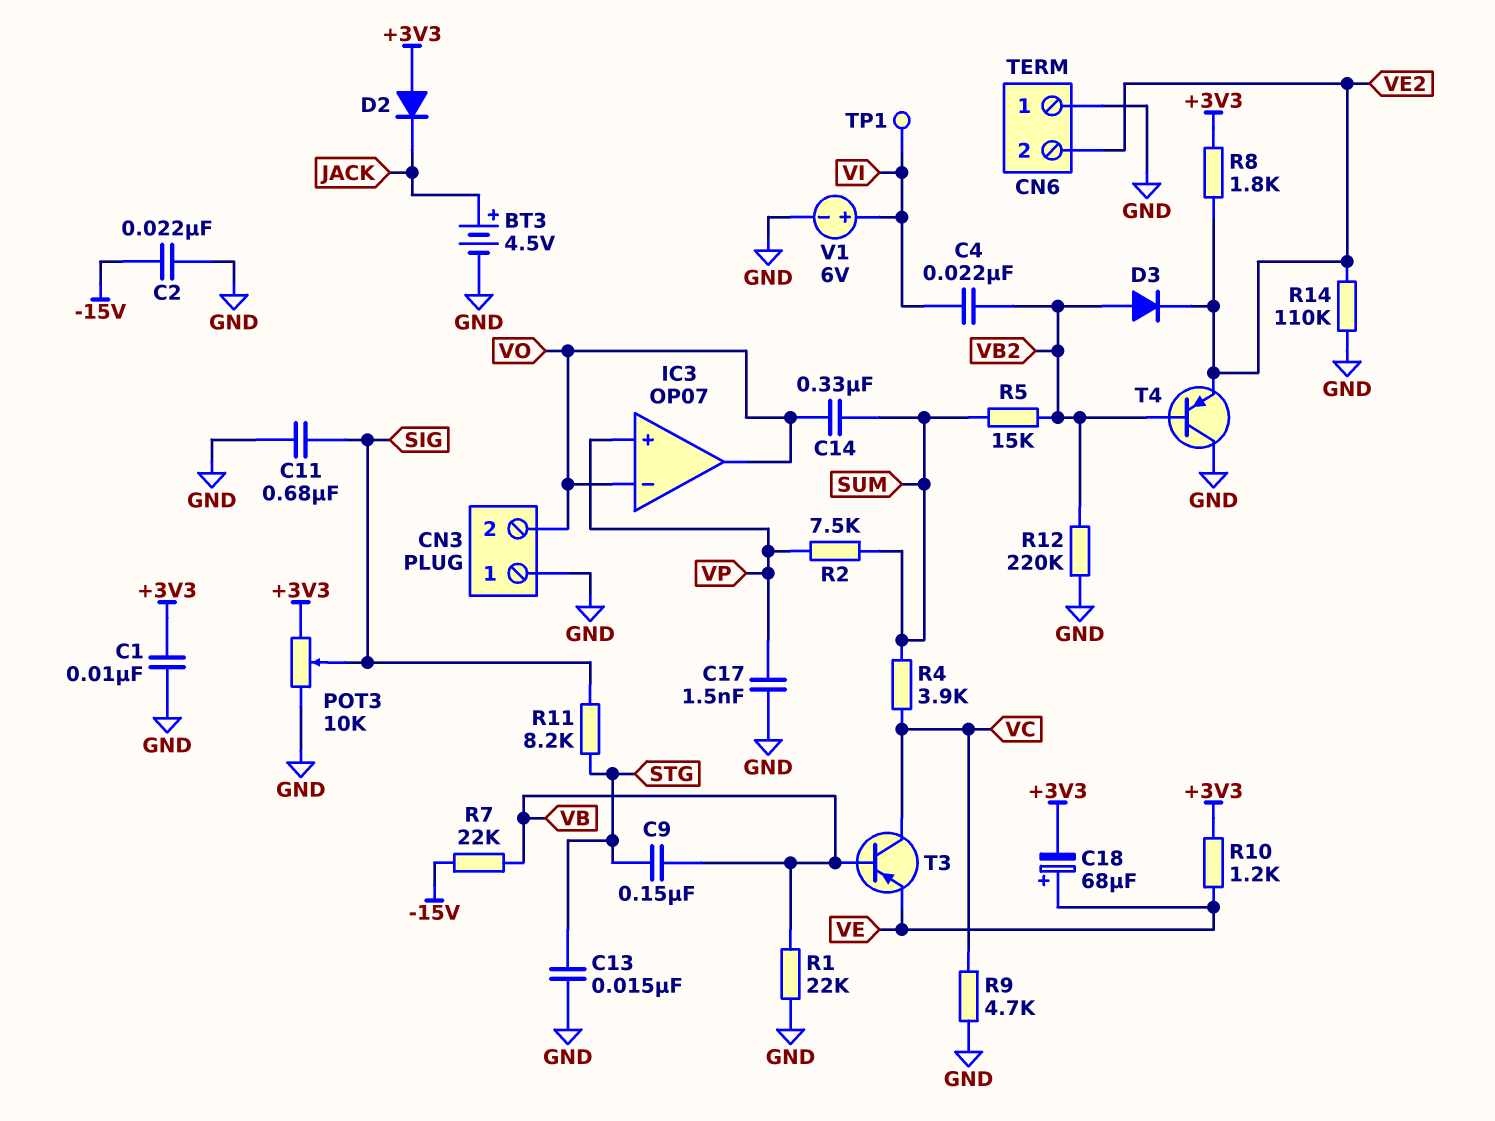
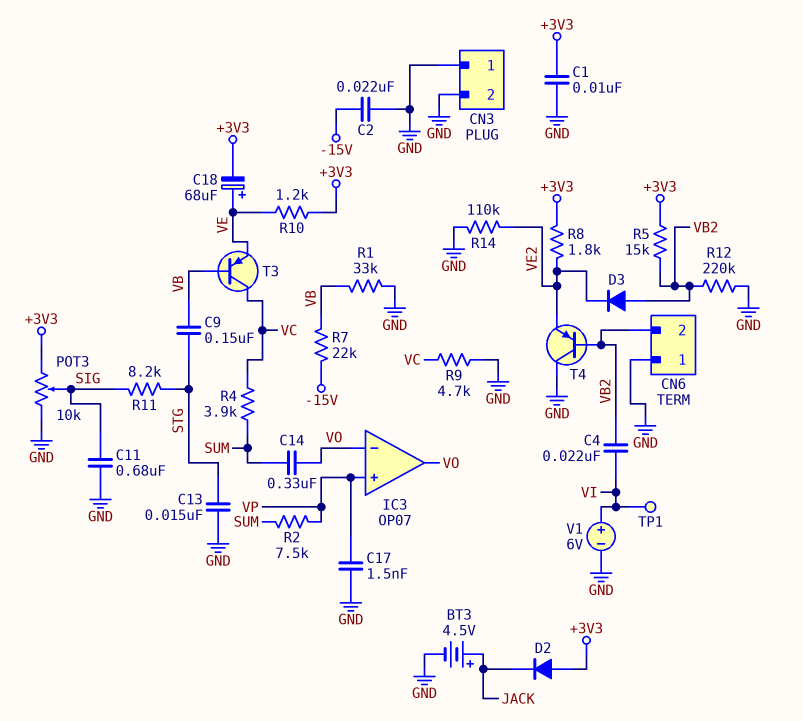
CN3 pin 2: VO -> GND
CN6 pin 2: VE2 -> VB2
R1: 22k (GND, VB) -> 33k (GND, VB)
R5: 15k (SUM, VB2) -> 15k (+3V3, VB2)

